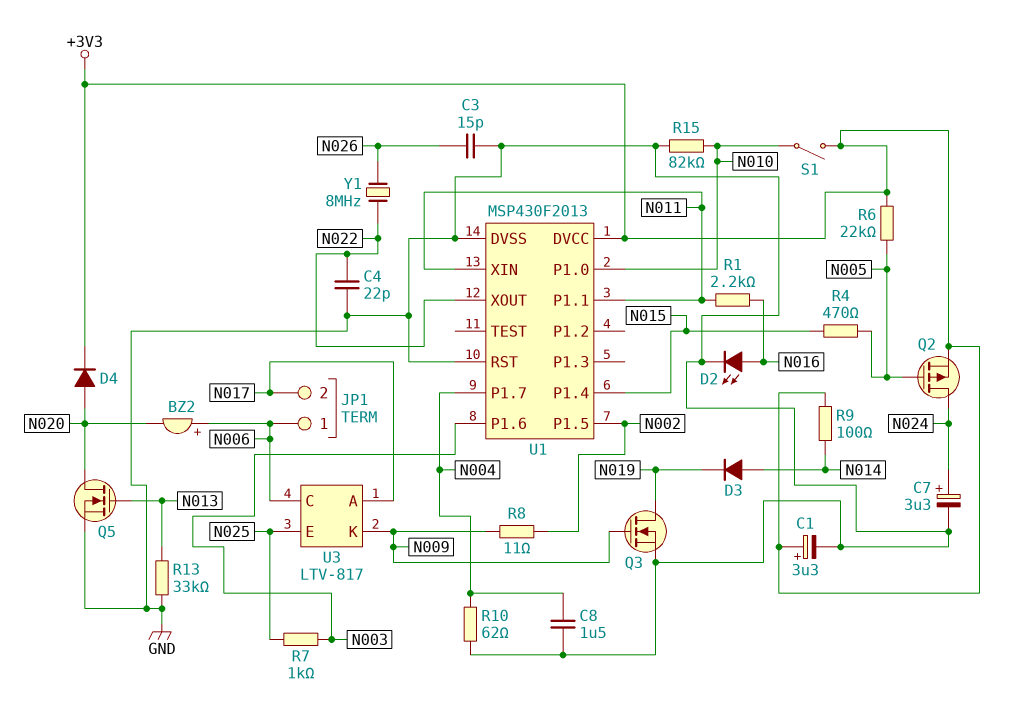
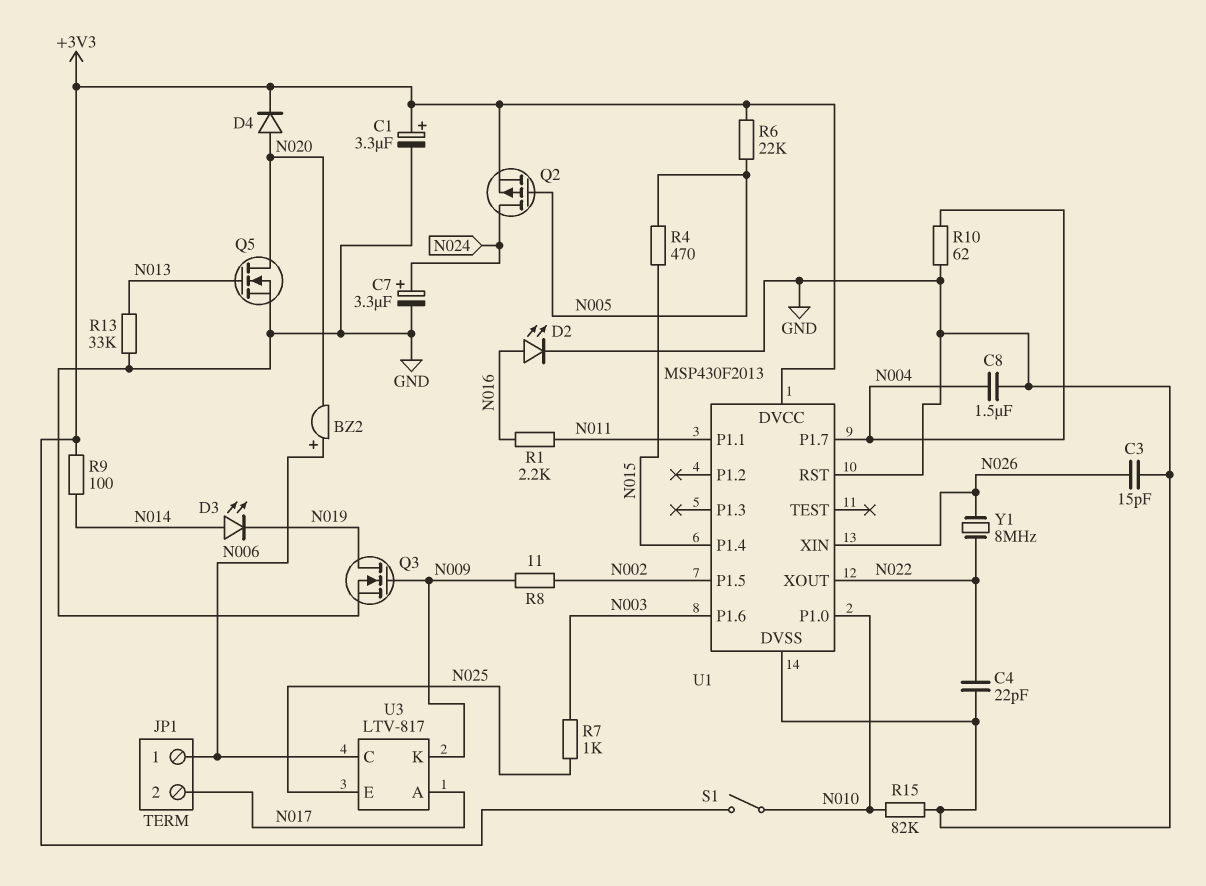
D3: diode (A N014, K N019) -> LED (A N014, K N019)
U1 pin XIN: N011 -> N026

